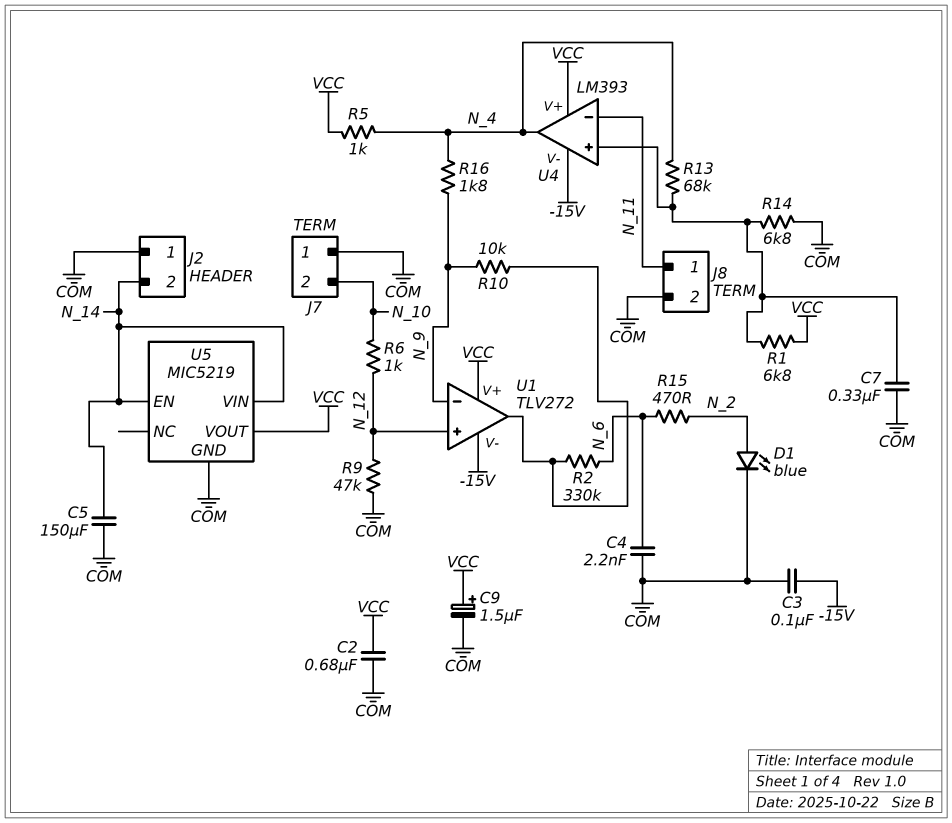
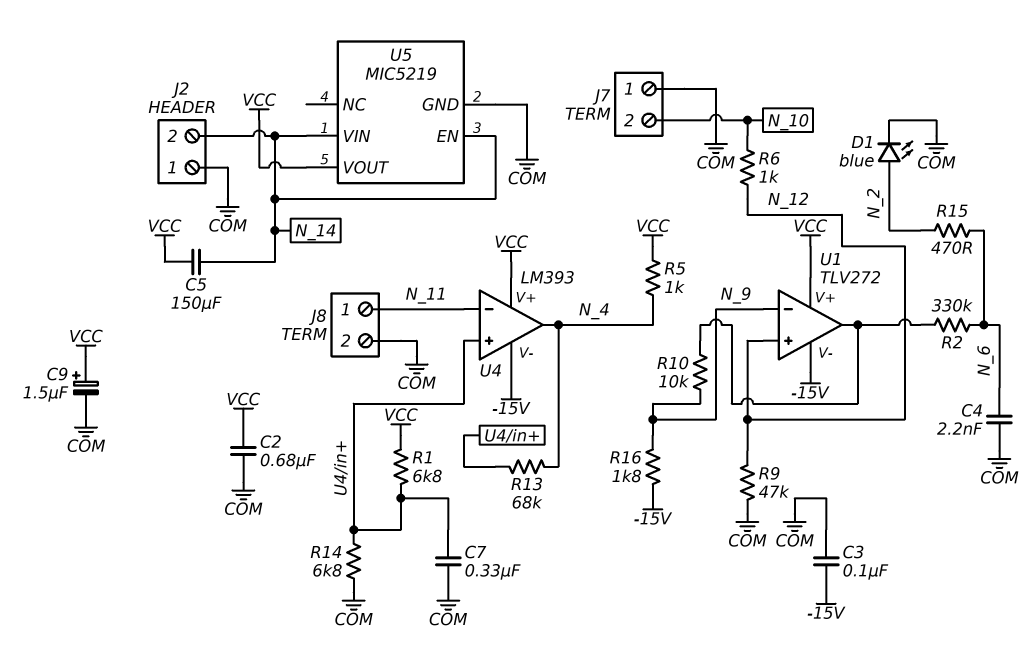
C5: 150uF (COM, N_14) -> 150uF (N_14, VCC)
R16: 1.8k (N_4, N_9) -> 1.8k (-15V, N_9)

